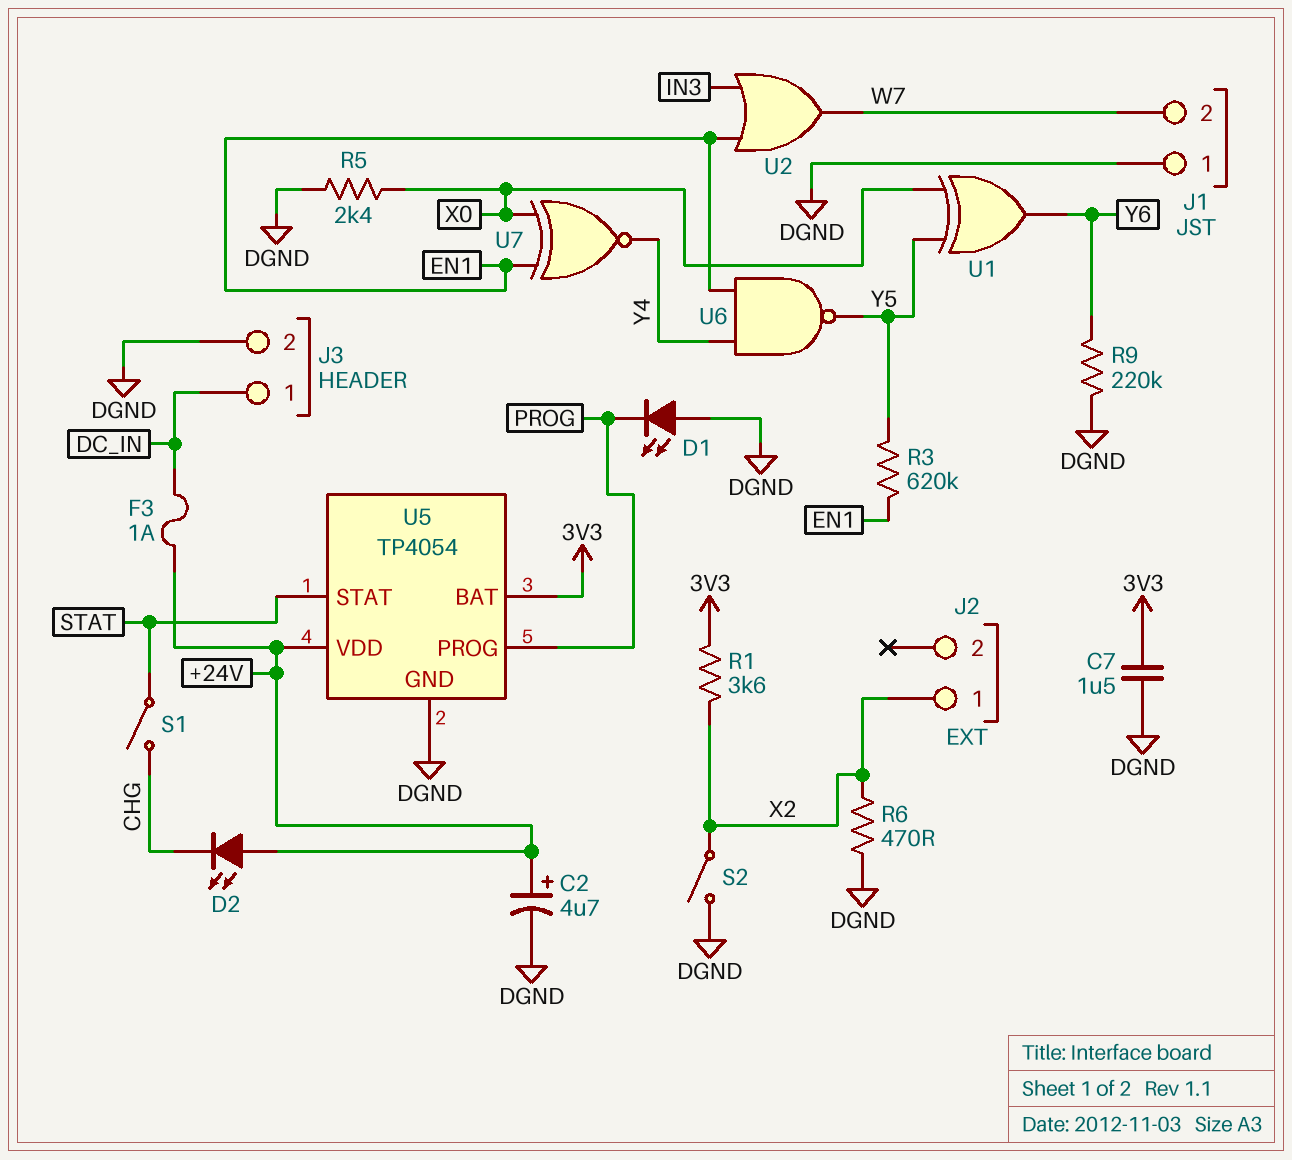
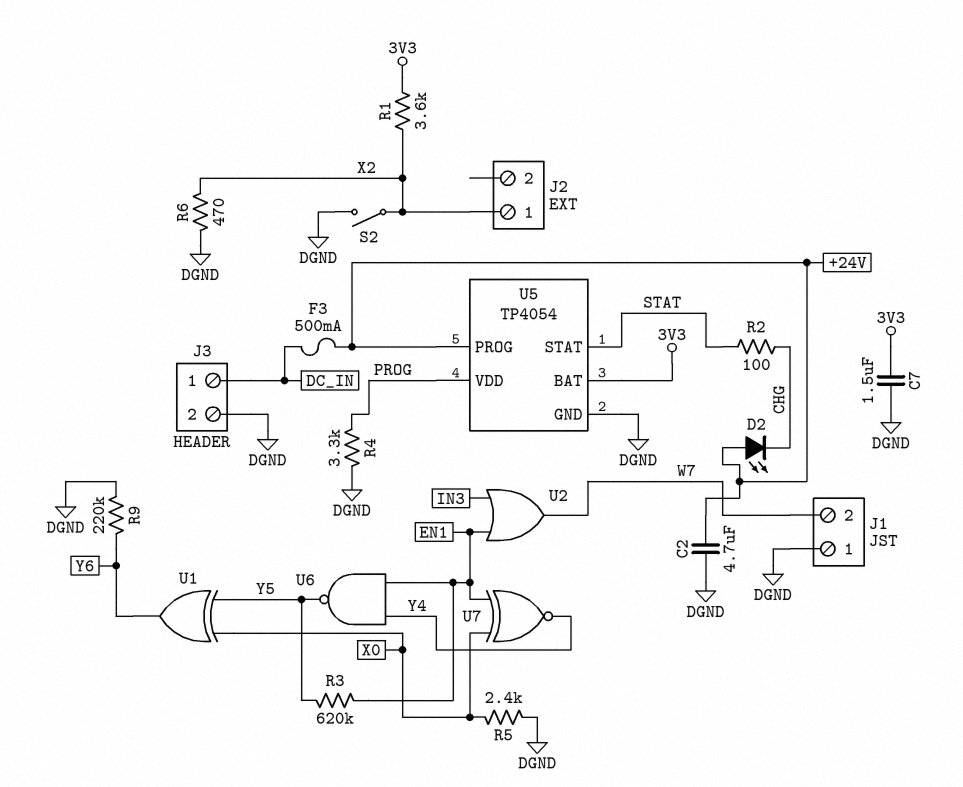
C2: 4.7uF (plus +24V, minus DGND) -> 4.7uF (+24V, DGND)
D1: LED (A DGND, K PROG) -> none
F3: 1A (+24V, DC_IN) -> 500mA (+24V, DC_IN)
R2: none -> 100 (CHG, STAT)
R4: none -> 3.3k (DGND, PROG)
S1: switch (CHG, STAT) -> none
U5 pin PROG: PROG -> +24V
U5 pin VDD: +24V -> PROG

